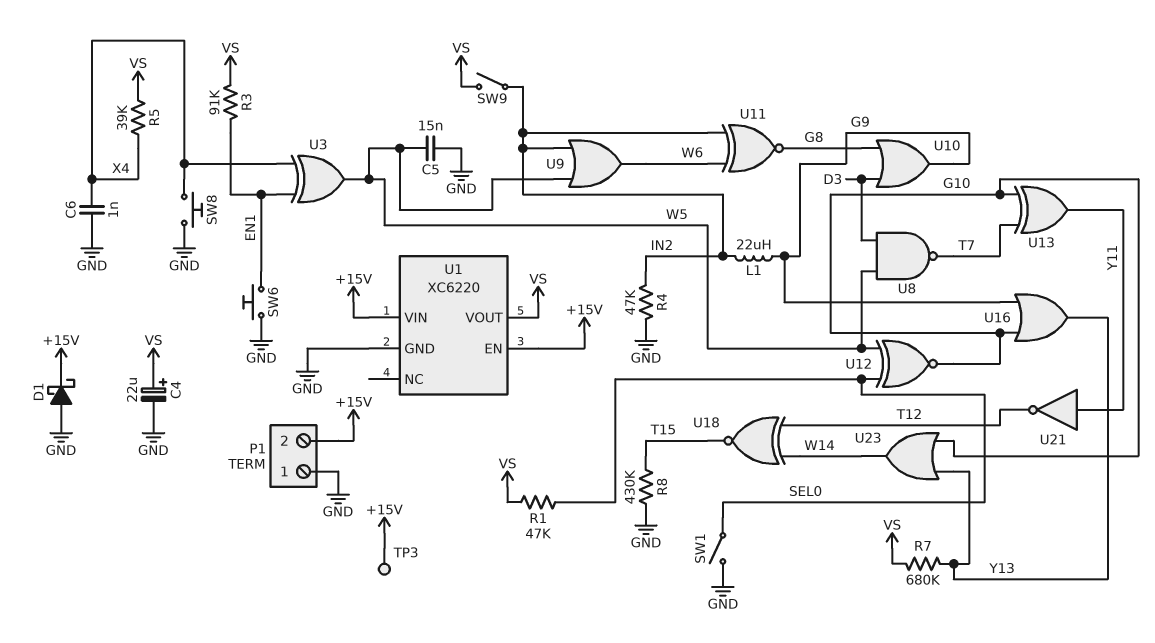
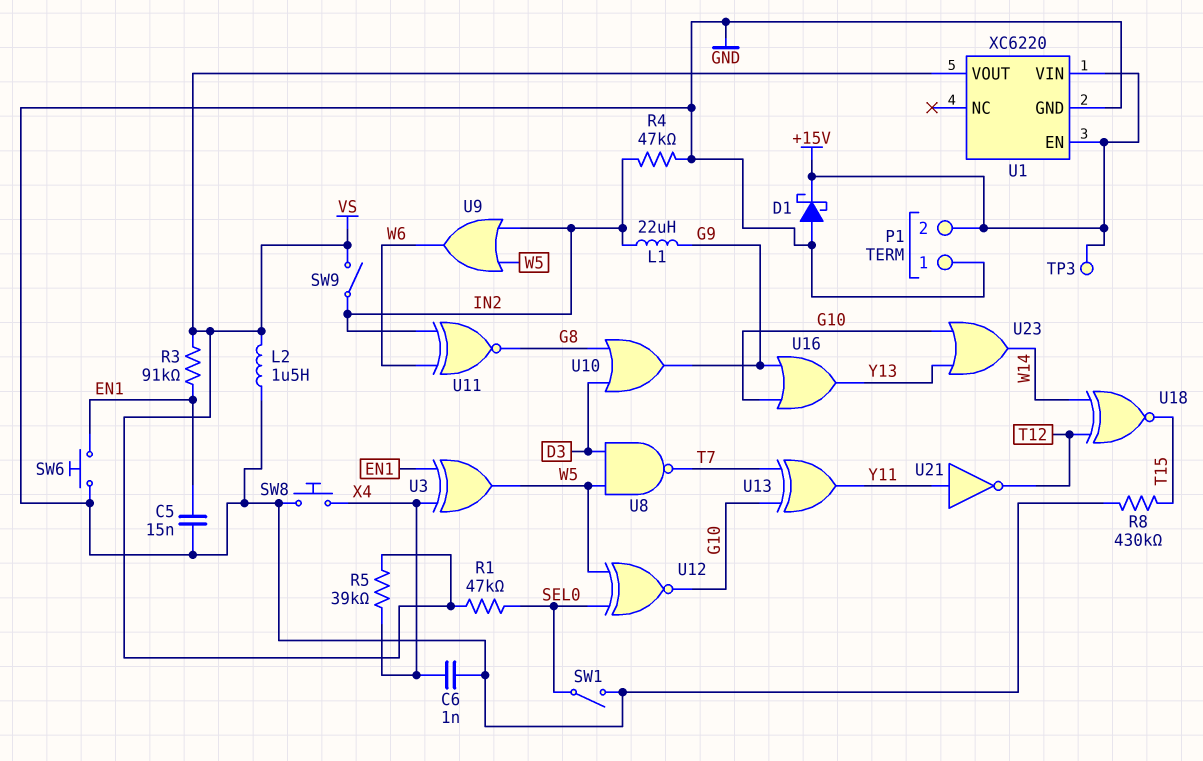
C4: 22uF (plus VS, minus GND) -> none
C5: 15nF (GND, W5) -> 15nF (EN1, GND)
L2: none -> 1.5uH (GND, VS)
R7: 680k (VS, Y13) -> none

